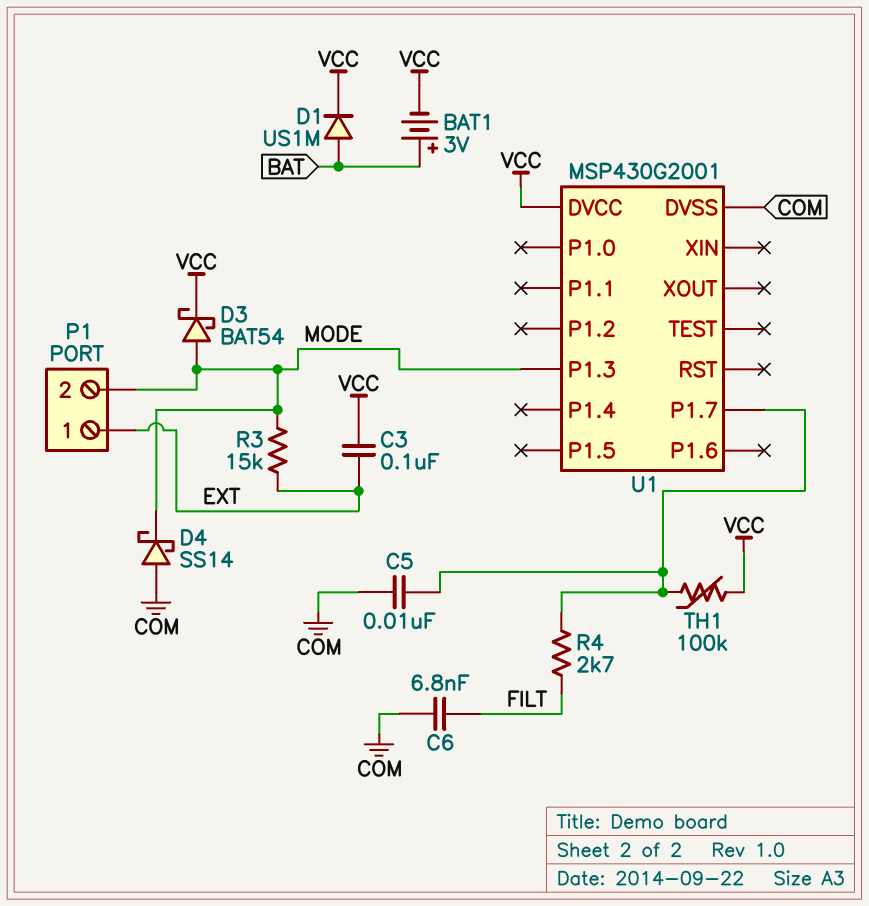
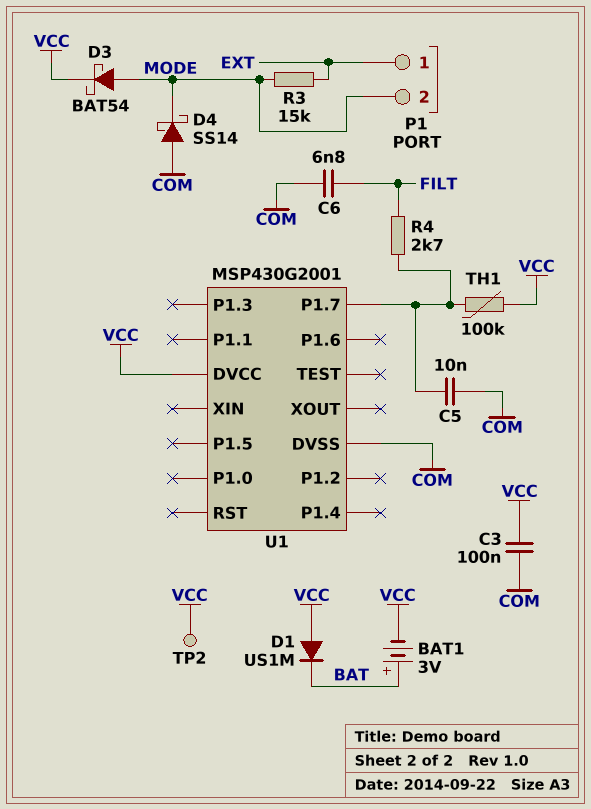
C3: 100nF (EXT, VCC) -> 100nF (COM, VCC)
D1: diode US1M (A BAT, K VCC) -> diode US1M (A VCC, K BAT)
TP2: none -> test point (VCC)
U1 pin P1.3: MODE -> none

